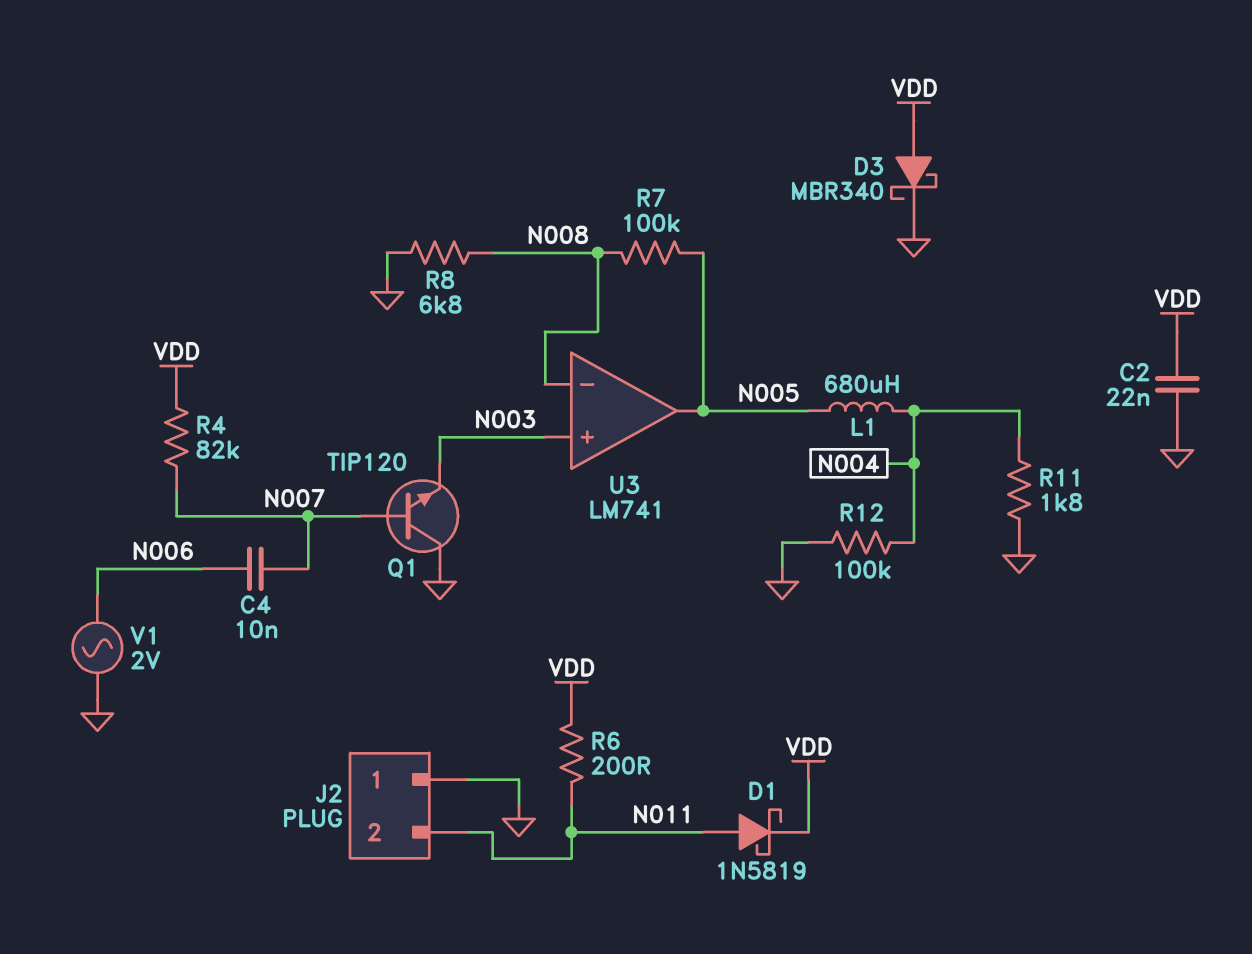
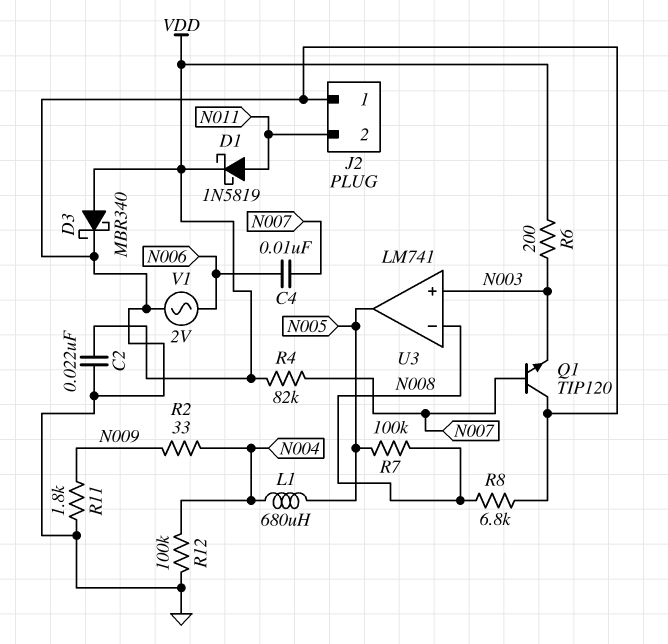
R2: none -> 33 (N004, N009)
R6: 200 (N011, VDD) -> 200 (N003, VDD)
R11: 1.8k (GND, N004) -> 1.8k (GND, N009)

